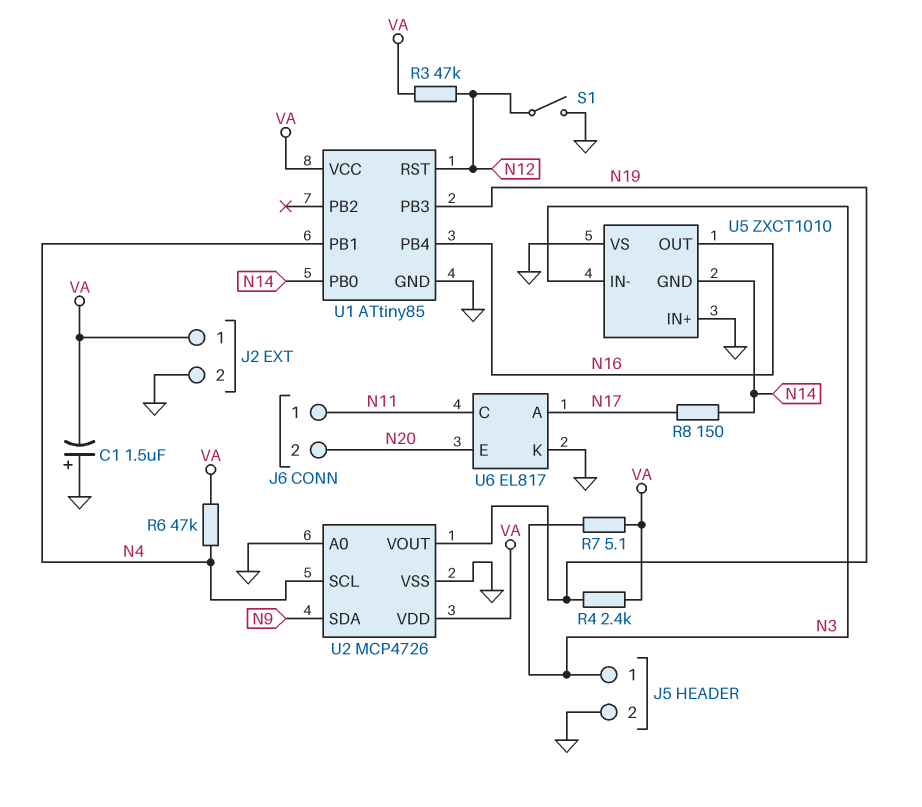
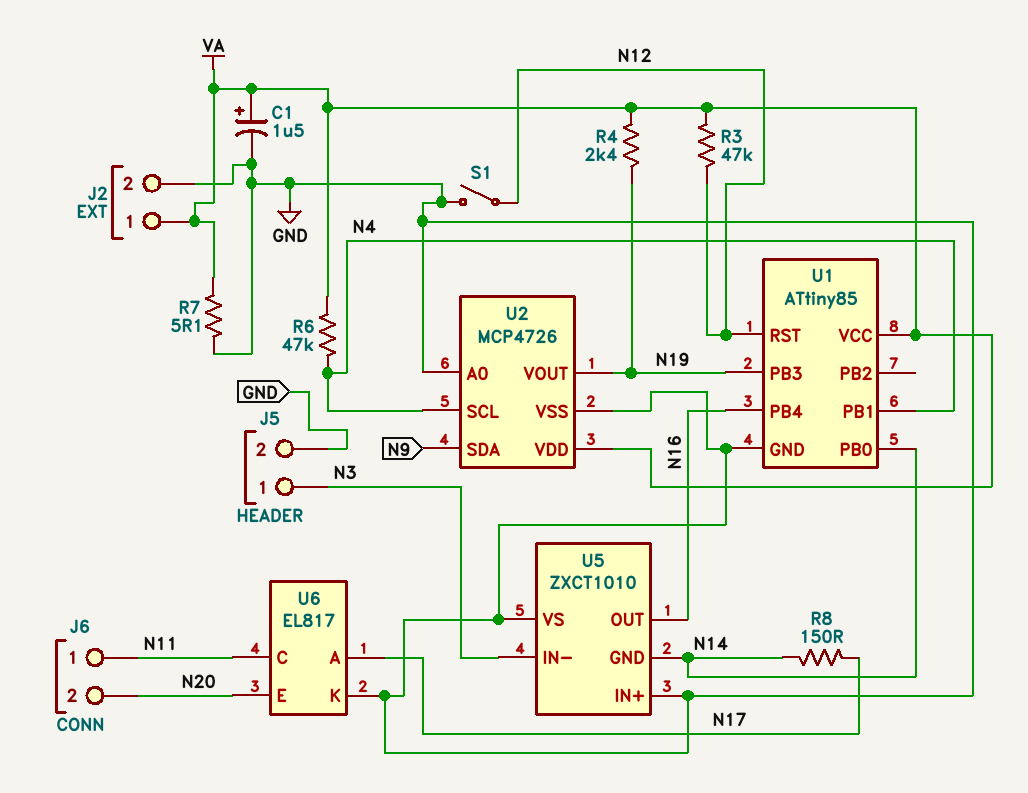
C1: 1.5uF (plus GND, minus VA) -> 1.5uF (plus VA, minus GND)
R7: 5.1 (N3, VA) -> 5.1 (GND, VA)

